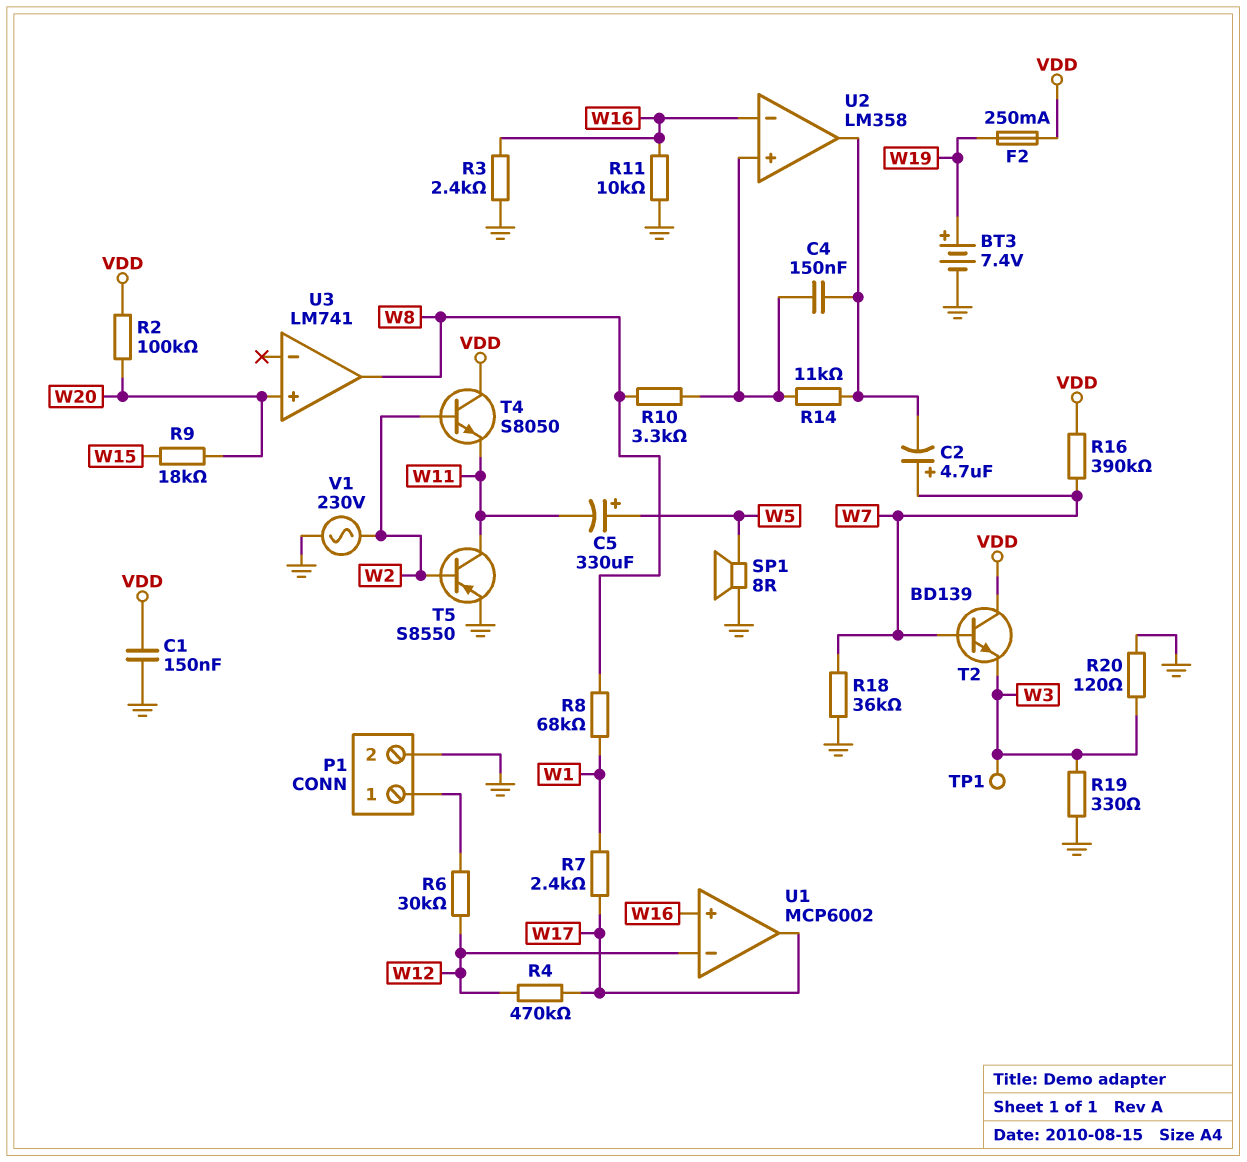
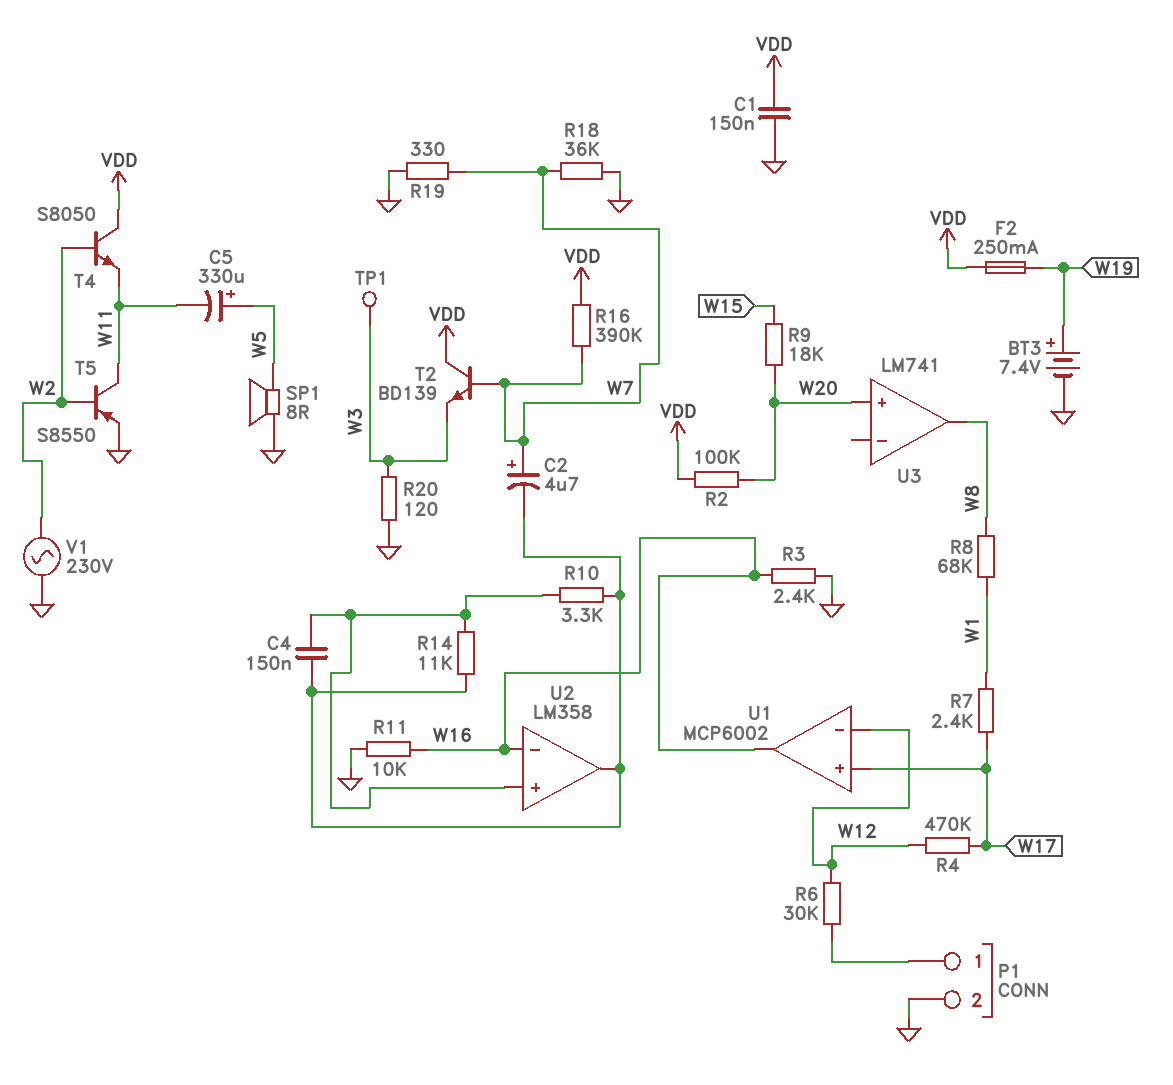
R10: 3.3k (U2/in+, W8) -> 3.3k (U2/in+, U2/out)
R19: 330 (GND, W3) -> 330 (GND, W7)
U1 pin in+: W16 -> W17
U1 pin out: W17 -> W16

